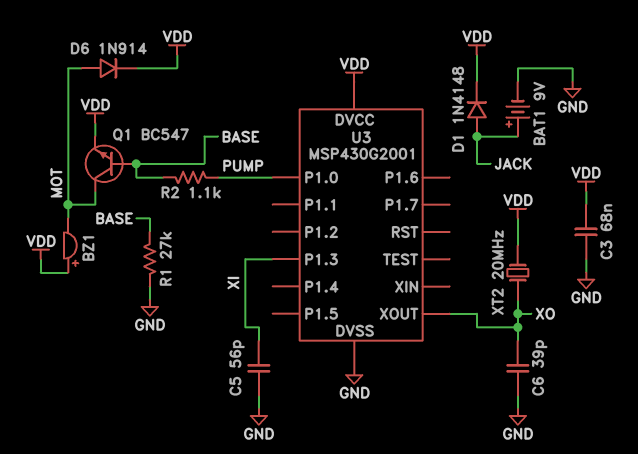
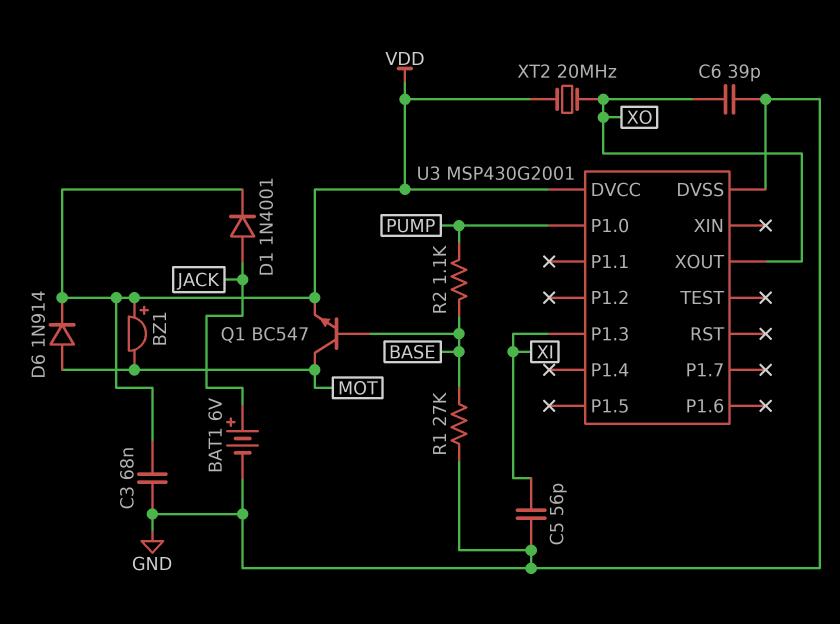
BAT1: 9V (plus JACK, minus GND) -> 6V (plus JACK, minus GND)
D1: diode 1N4148 (A JACK, K VDD) -> diode 1N4001 (A JACK, K VDD)

